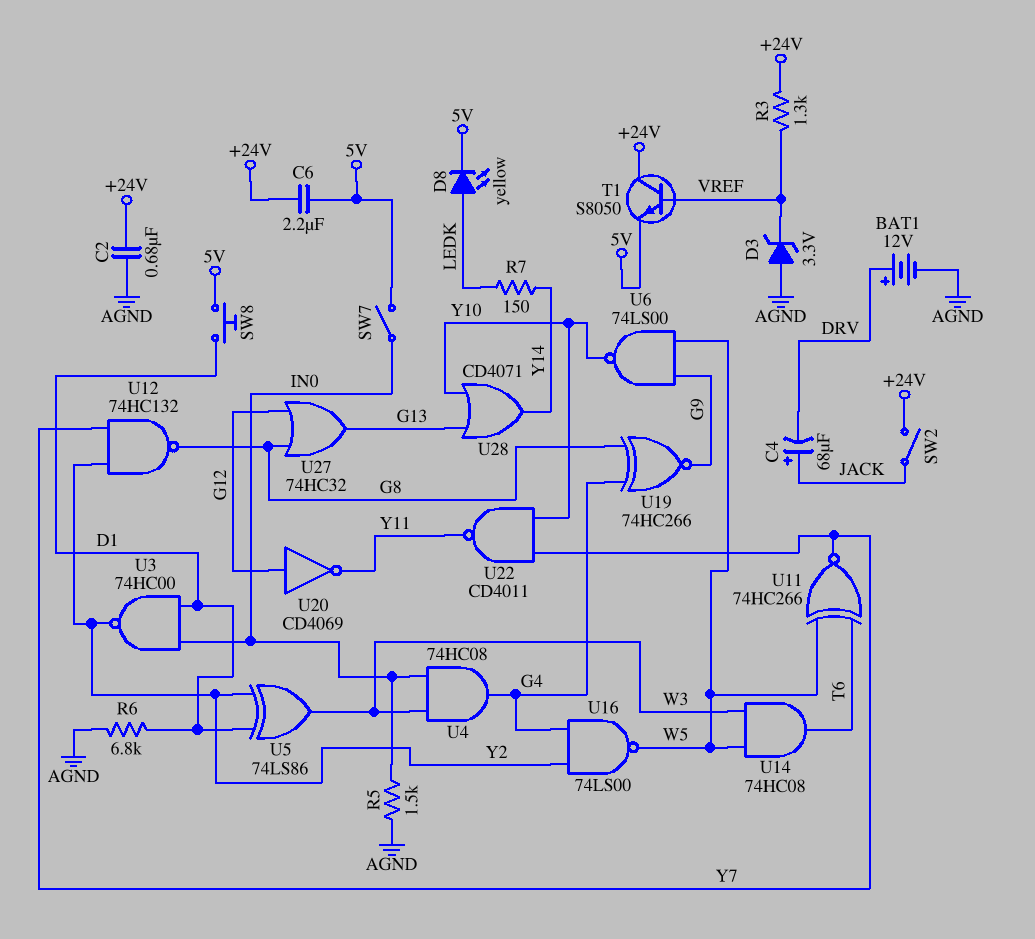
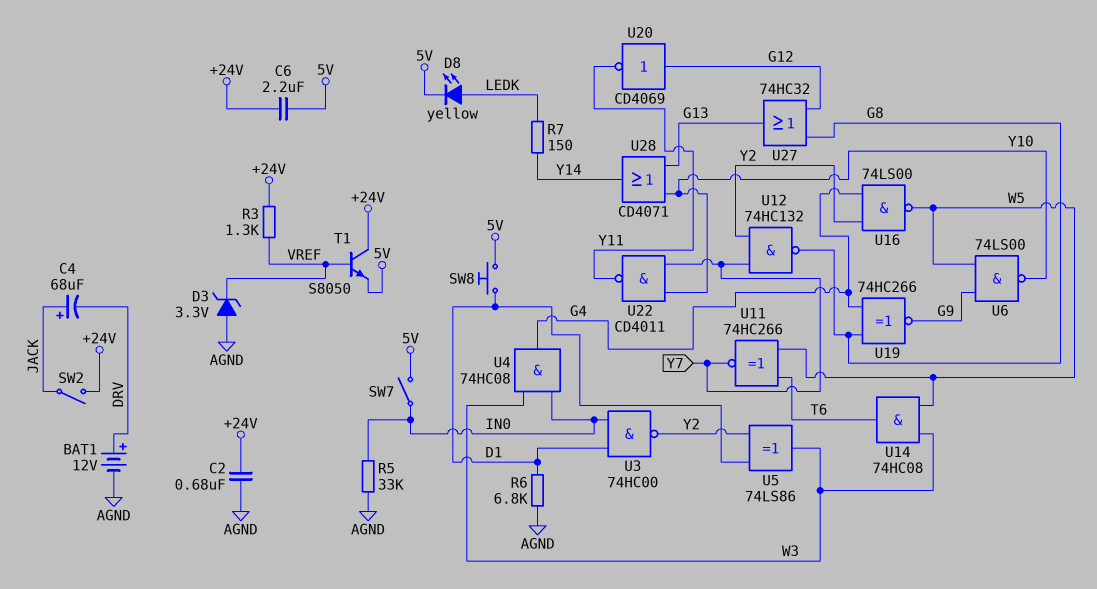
R5: 1.5k (AGND, IN0) -> 33k (AGND, IN0)

